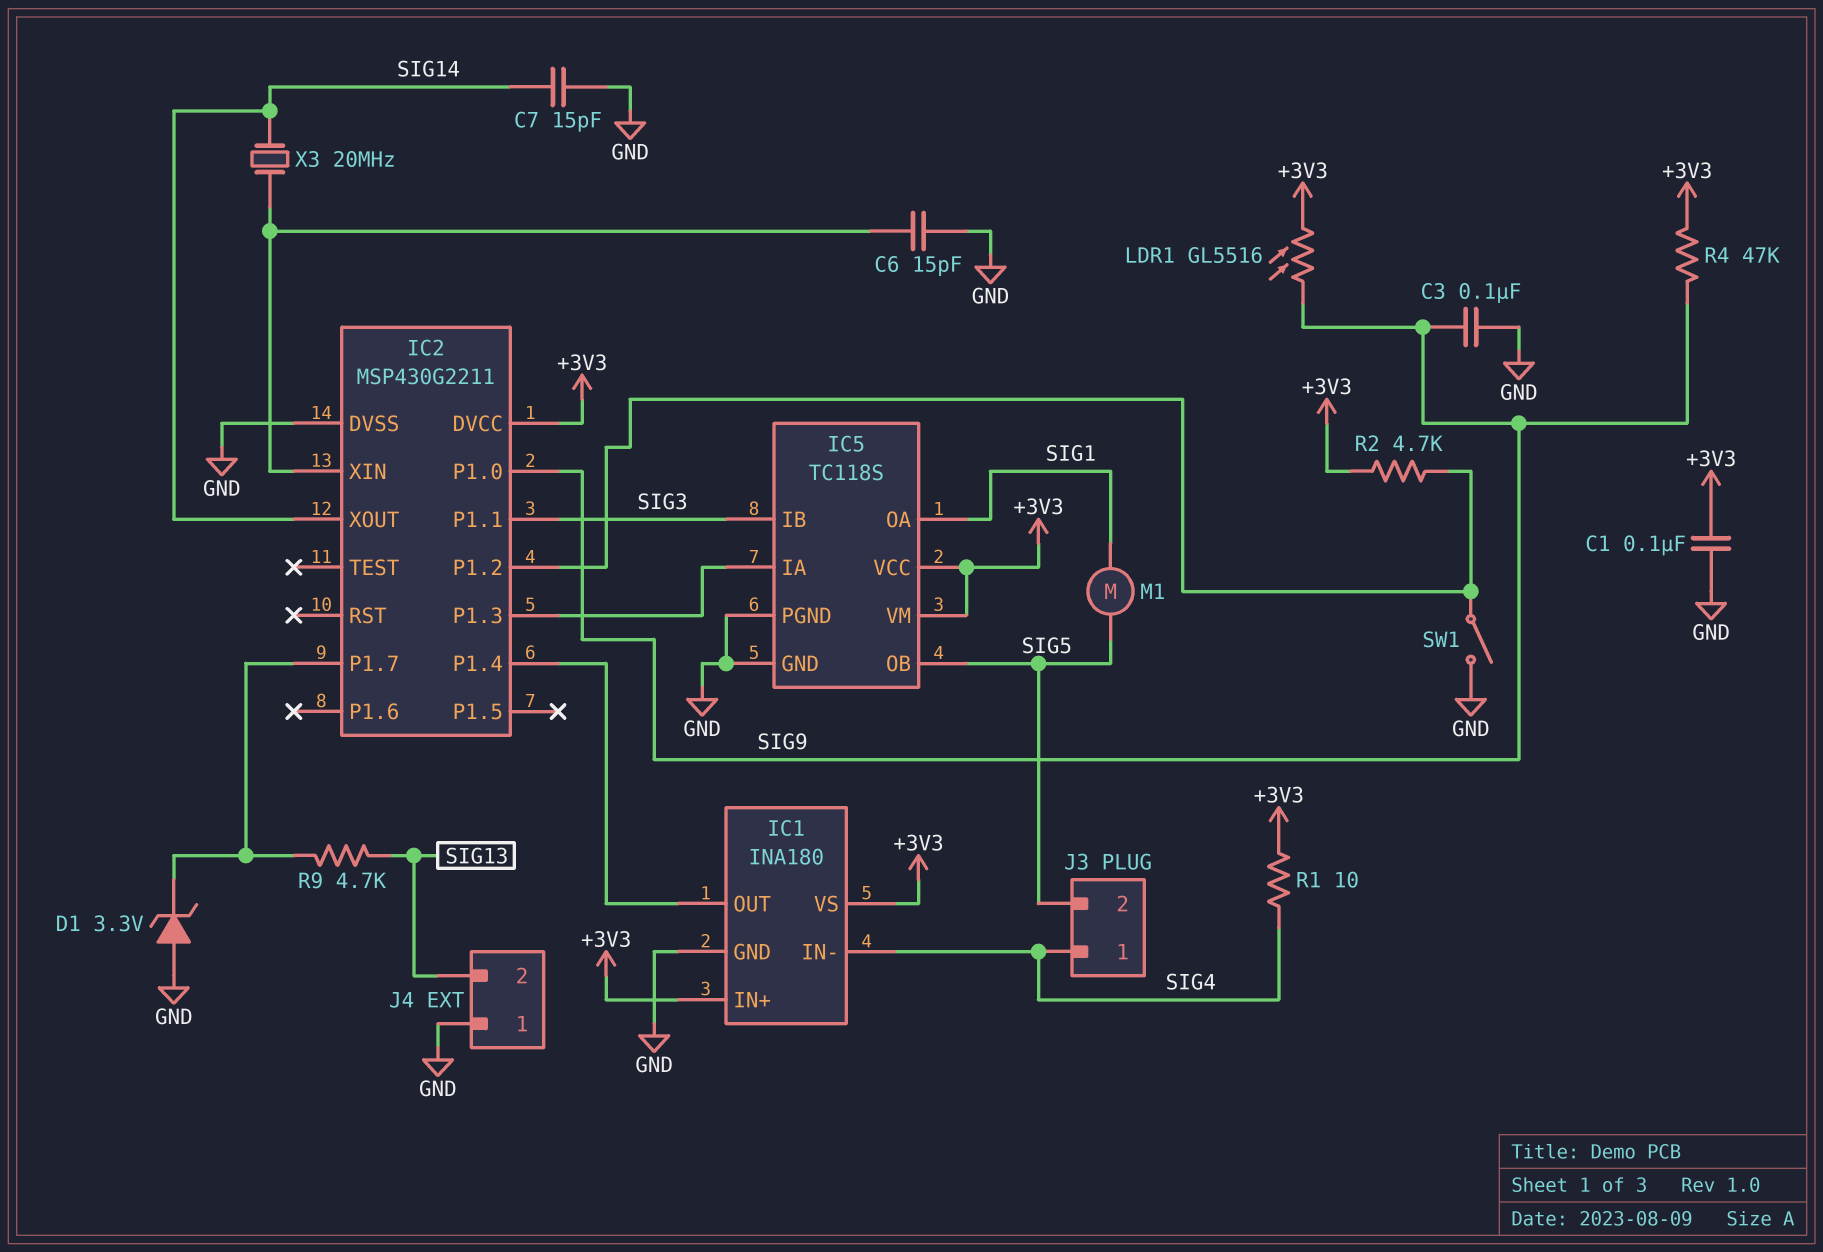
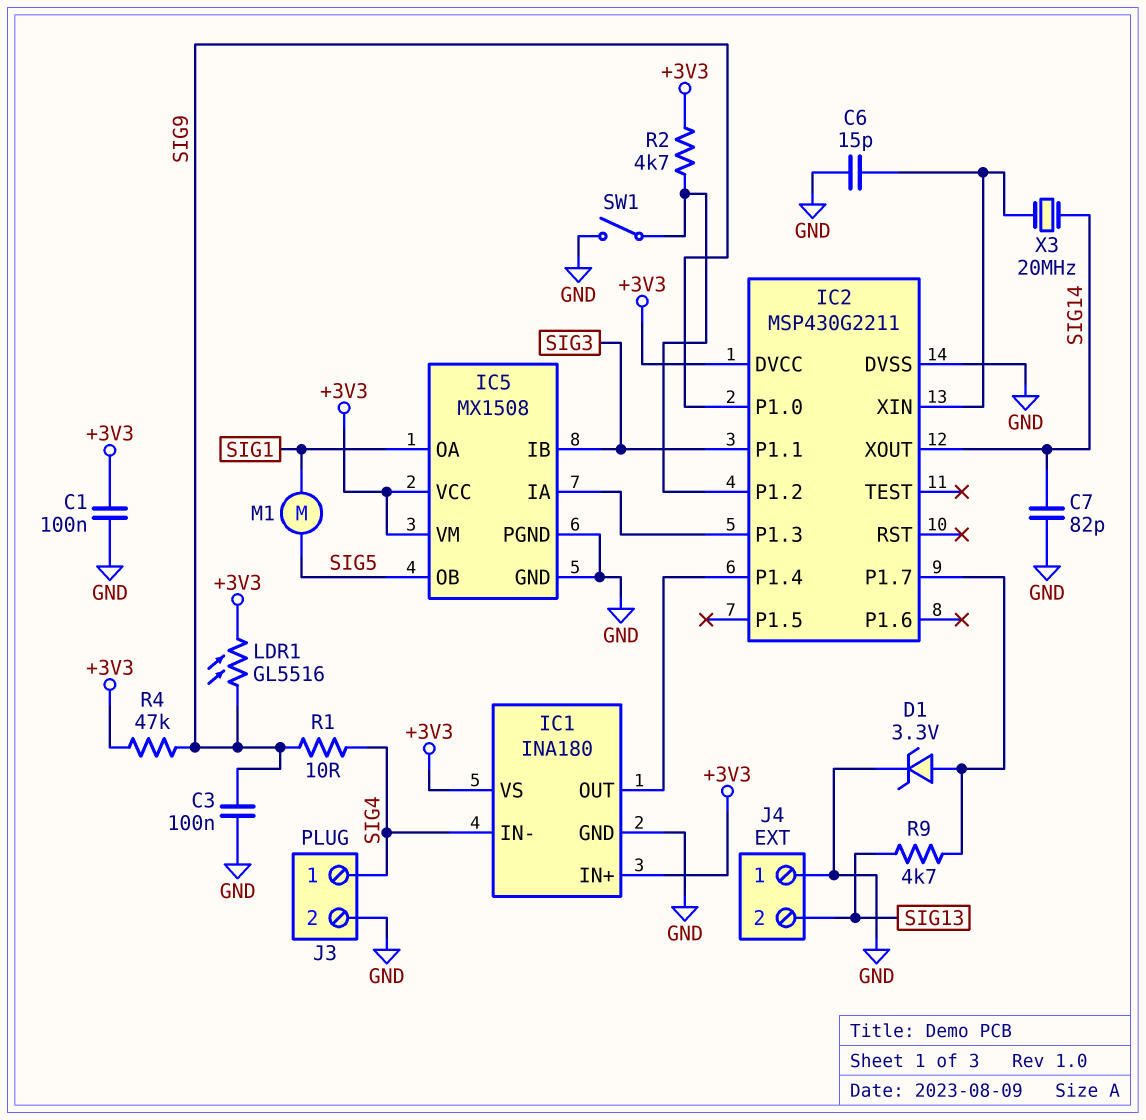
C7: 15pF (GND, SIG14) -> 82pF (GND, SIG14)
D1: zener 3.3V (A GND, K IC2/P1.7) -> zener 3.3V (A IC2/P1.7, K GND)
IC5: TC118S -> MX1508
J3 pin 2: SIG5 -> GND
R1: 10 (+3V3, SIG4) -> 10 (SIG4, SIG9)

